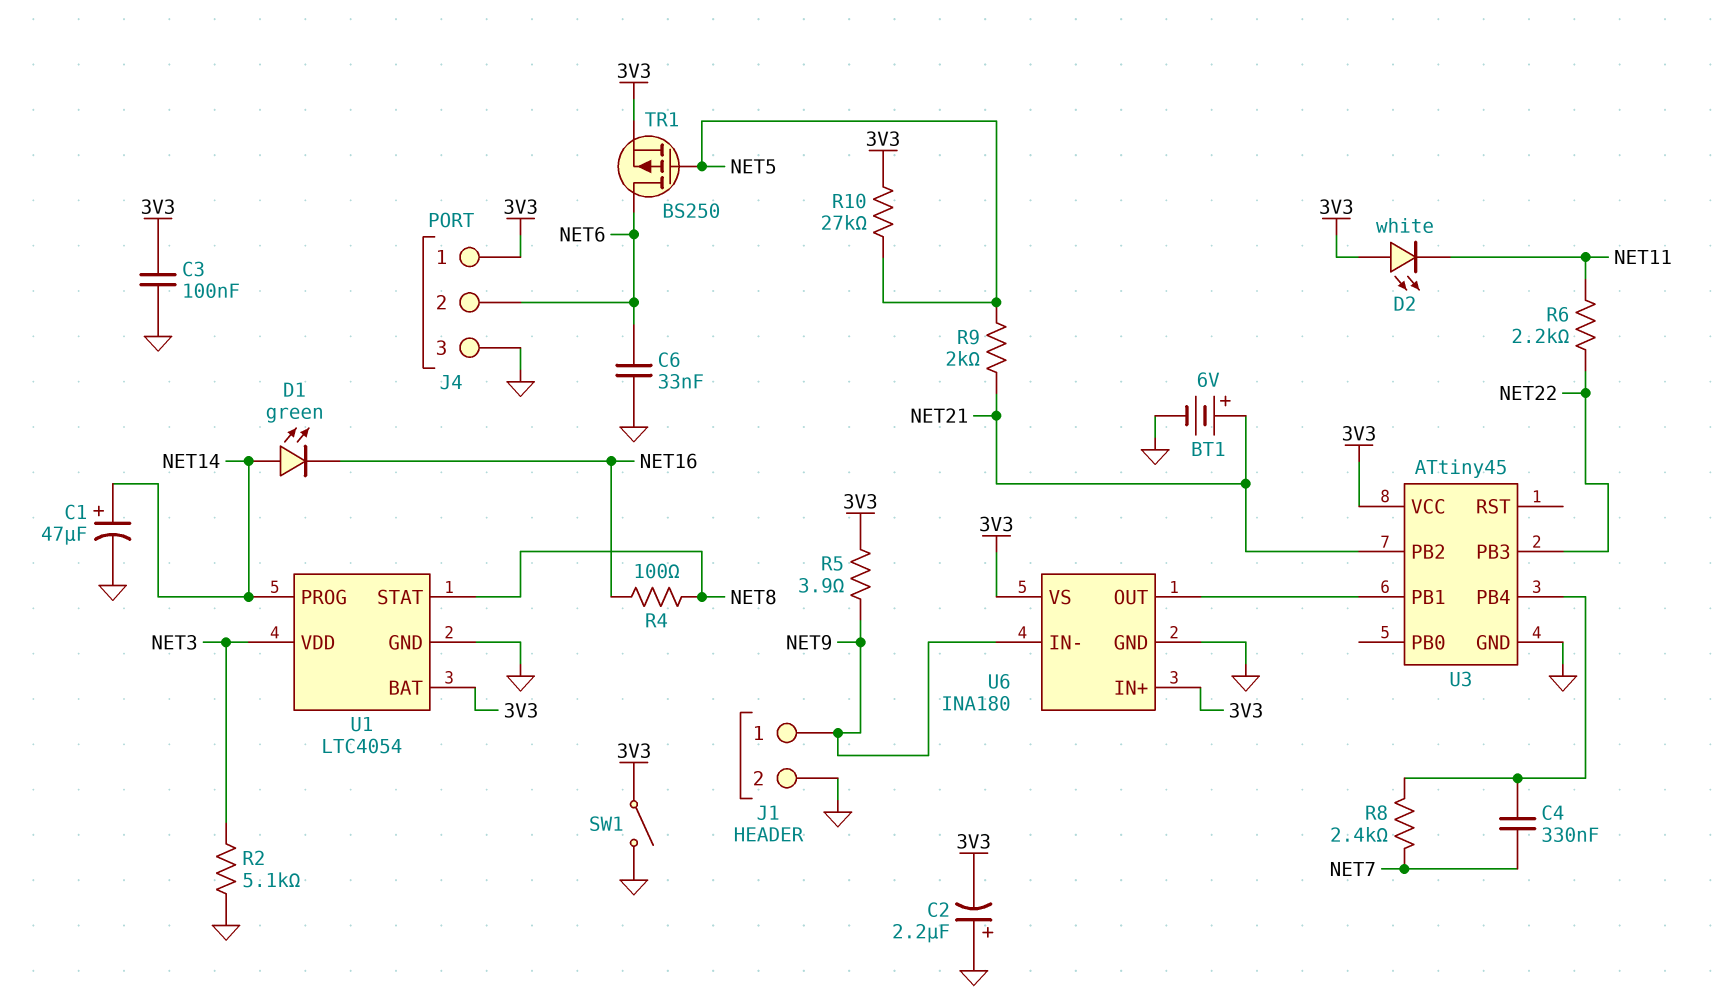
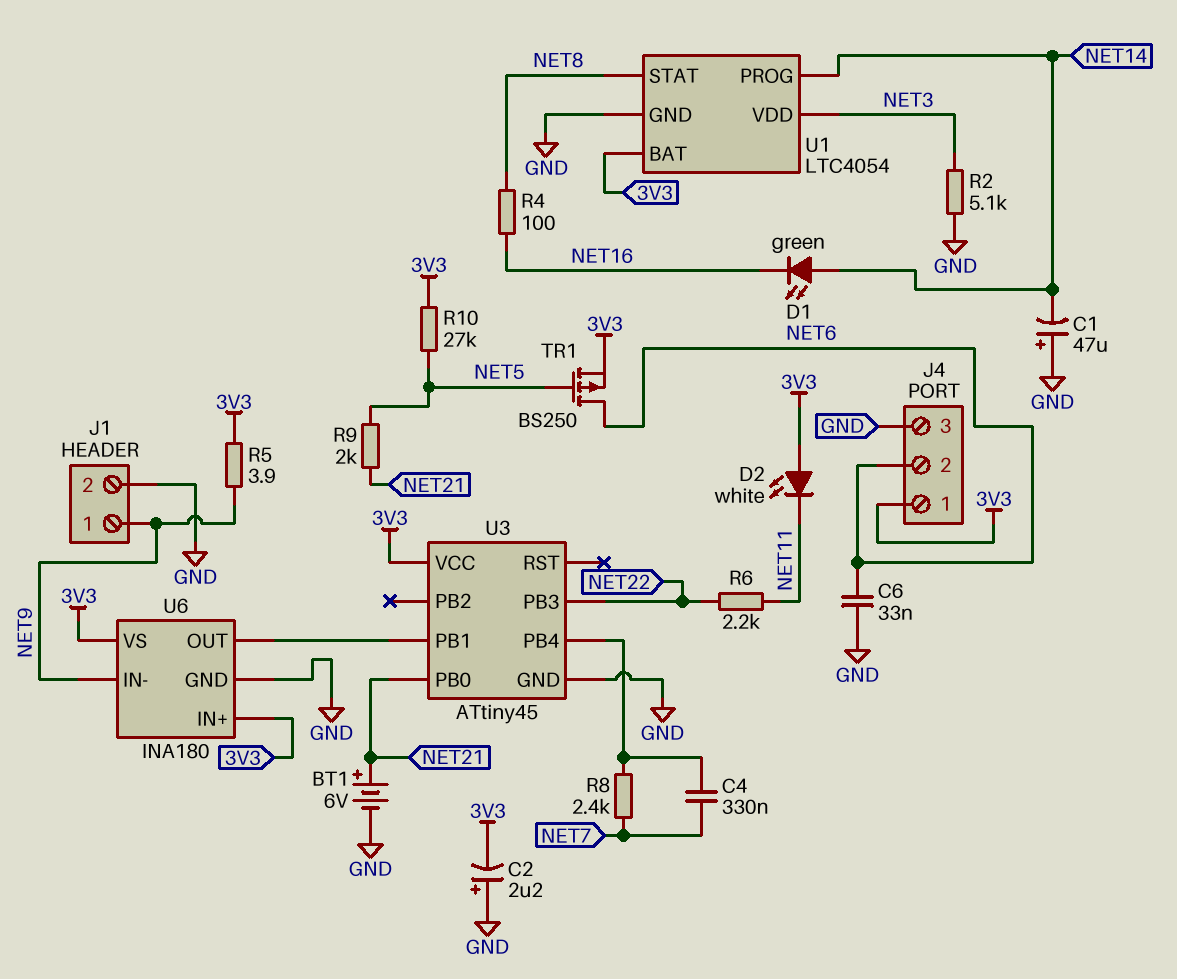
C1: 47uF (plus NET14, minus GND) -> 47uF (plus GND, minus NET14)
C3: 100nF (3V3, GND) -> none
SW1: switch (3V3, GND) -> none
U3 pin PB0: none -> NET21
U3 pin PB2: NET21 -> none

